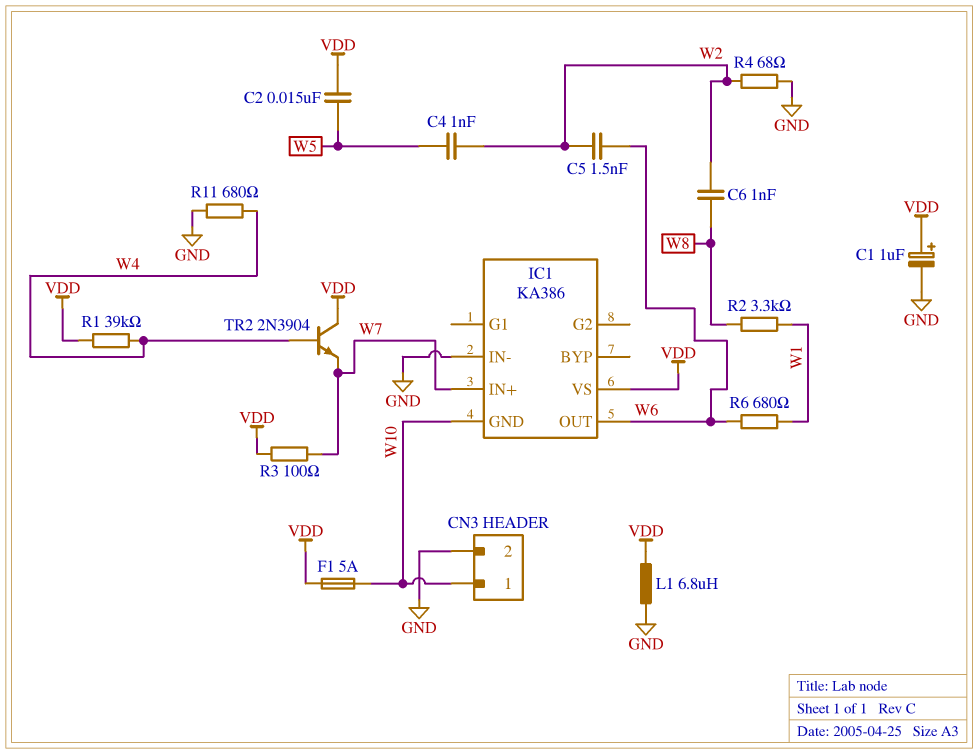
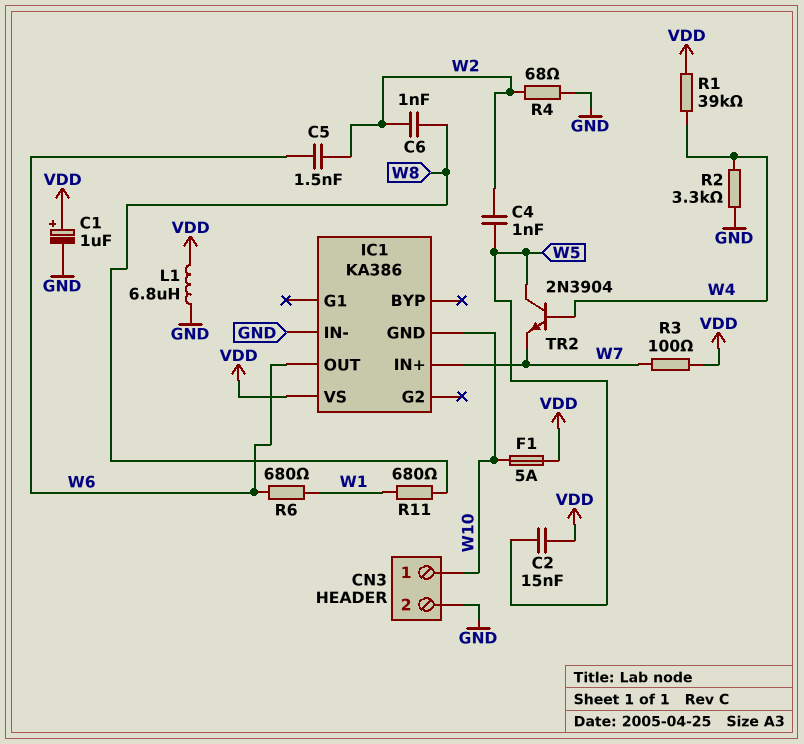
R2: 3.3k (W1, W8) -> 3.3k (GND, W4)
R11: 680 (GND, W4) -> 680 (W1, W8)
TR2: NPN 2N3904 (B W4, C VDD, E W7) -> NPN 2N3904 (B W4, C W5, E W7)

